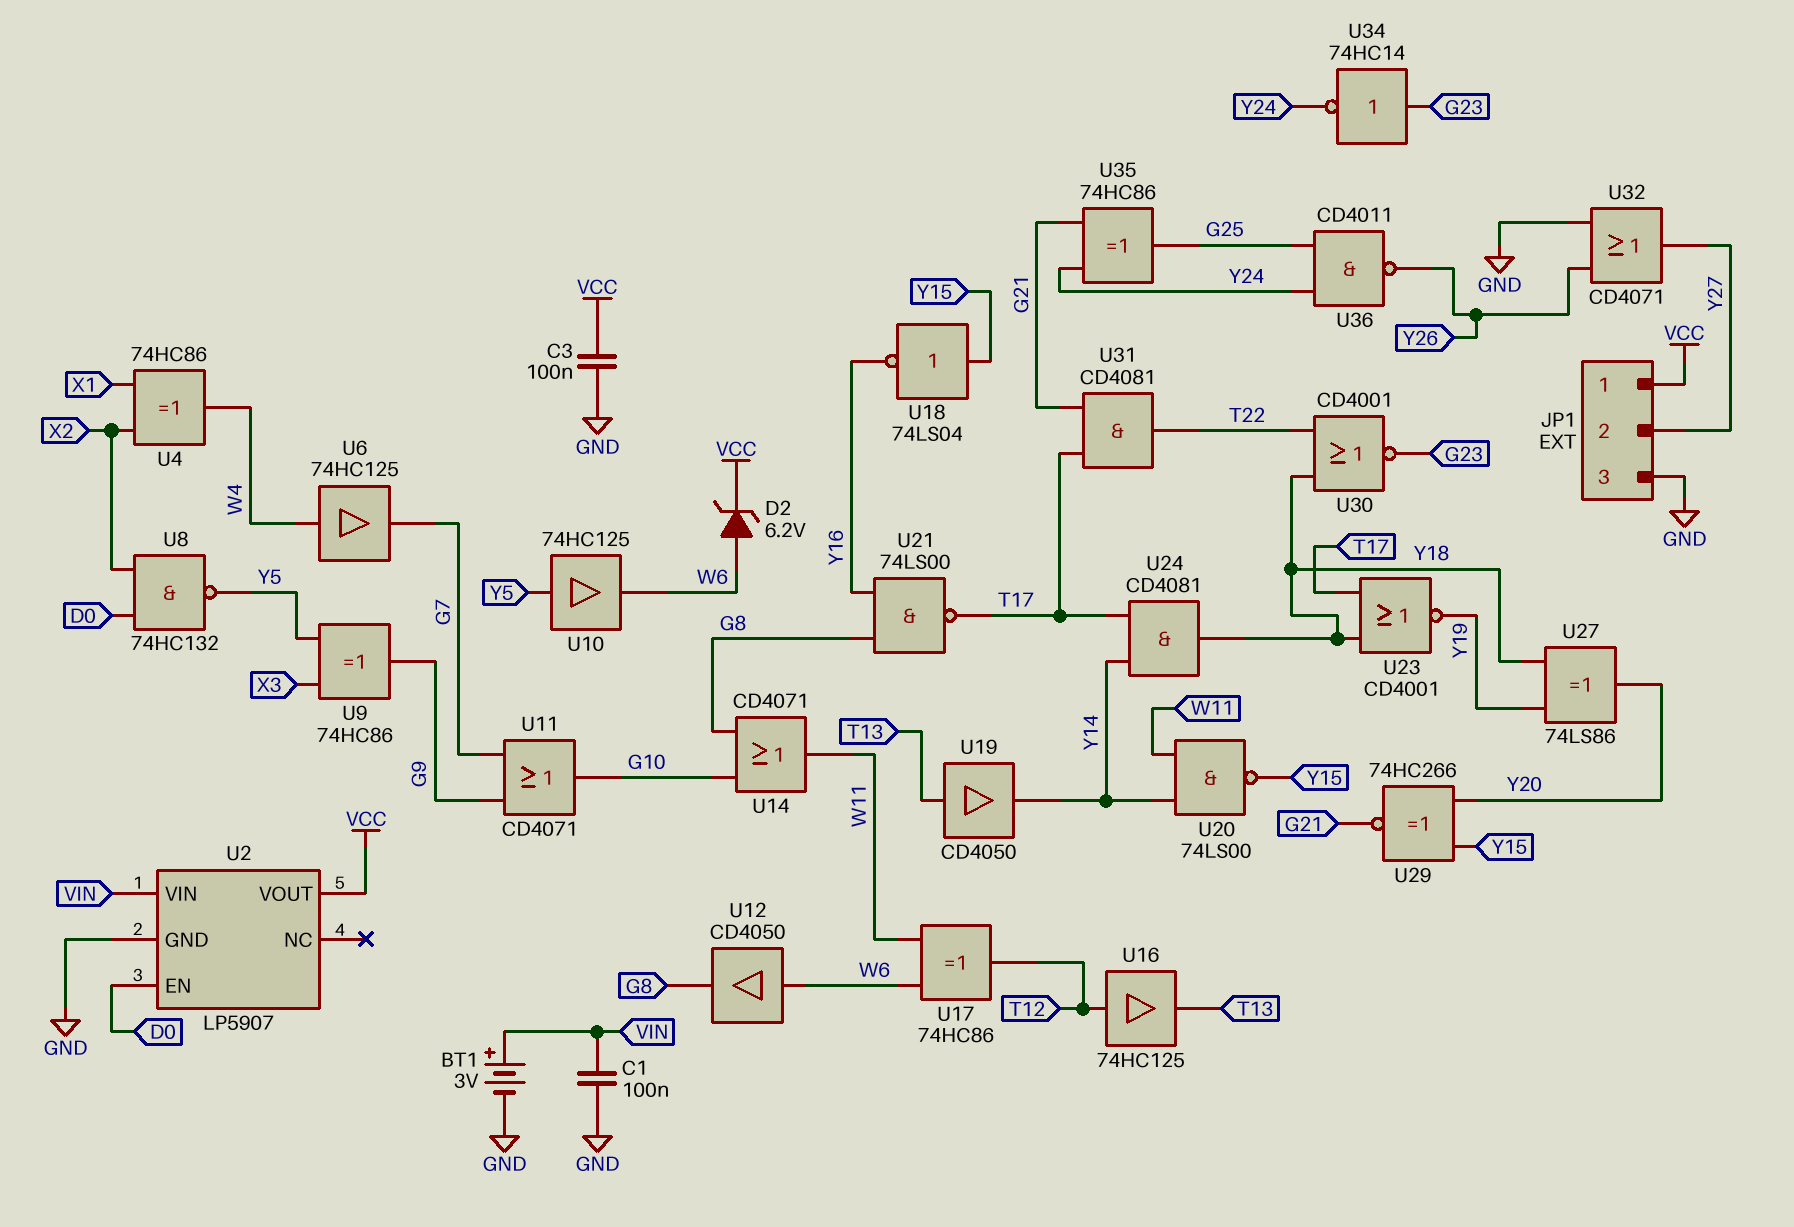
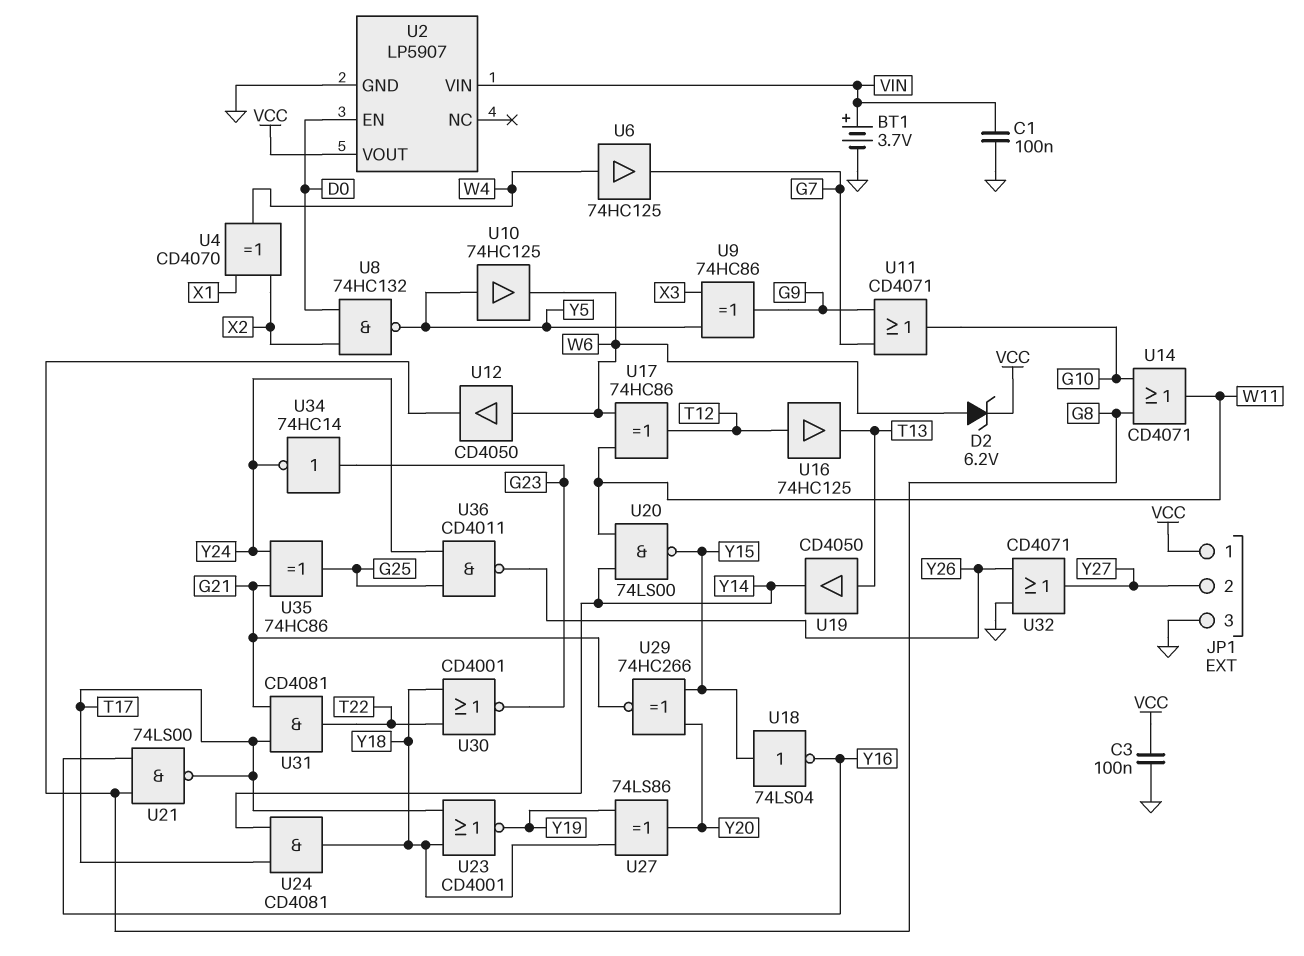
BT1: 3V (plus VIN, minus GND) -> 3.7V (plus VIN, minus GND)
U4: XOR 74HC86 (in X1, in X2, out W4) -> XOR CD4070 (in X1, in X2, out W4)

